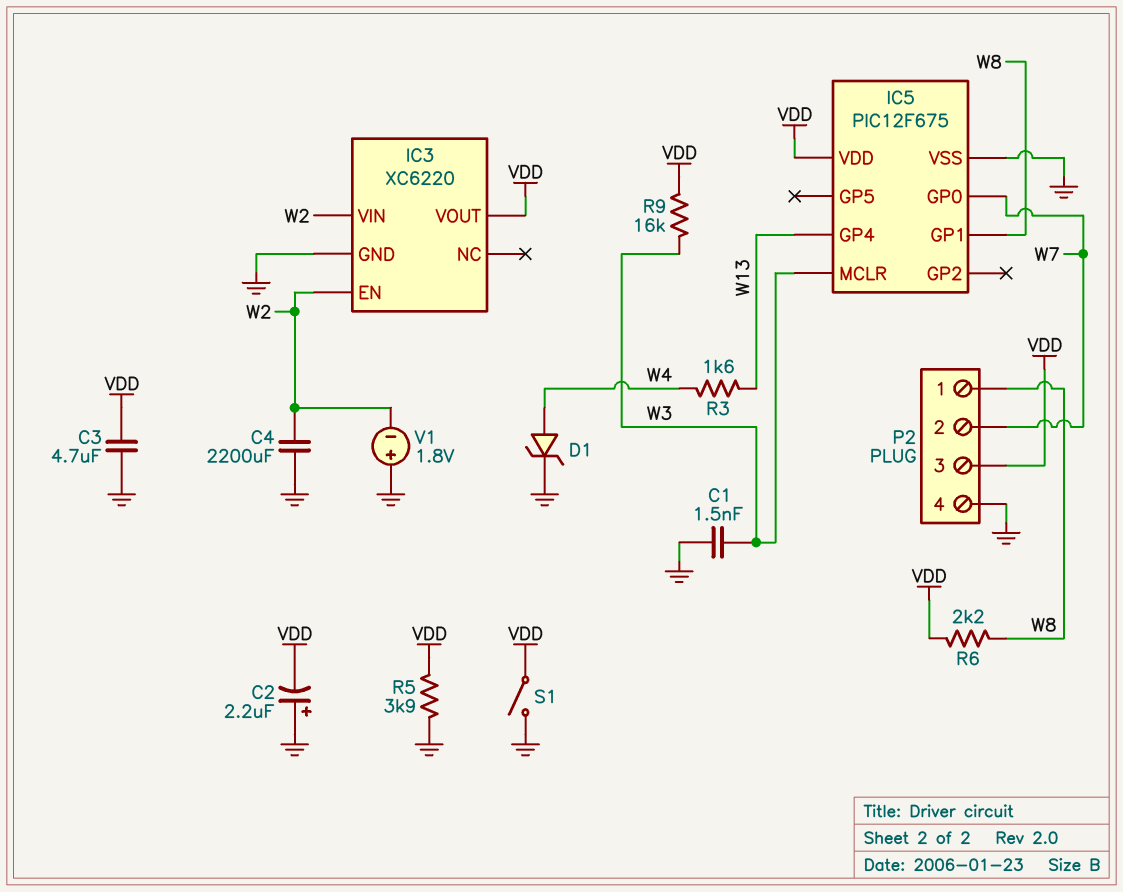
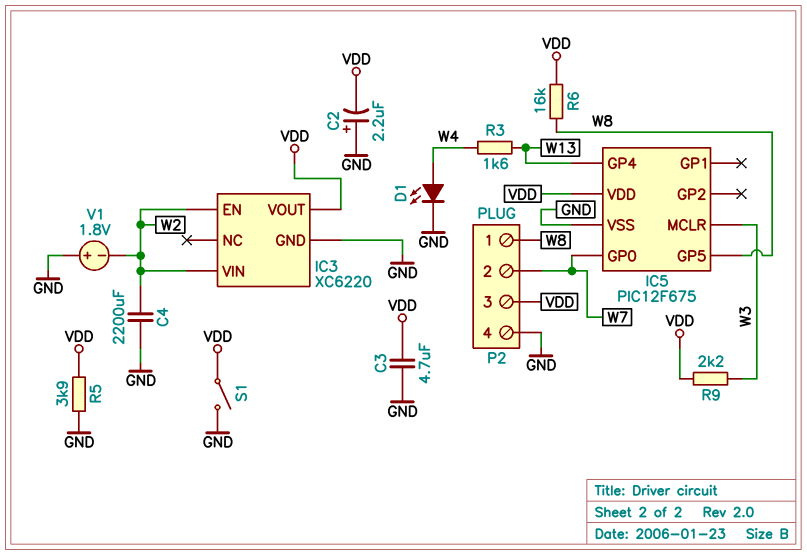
C1: 1.5nF (GND, W3) -> none
D1: zener (A W4, K GND) -> LED (A W4, K GND)
IC5 pin GP1: W8 -> none
IC5 pin GP5: none -> W8
R6: 2.2k (VDD, W8) -> 16k (VDD, W8)
R9: 16k (VDD, W3) -> 2.2k (VDD, W3)

